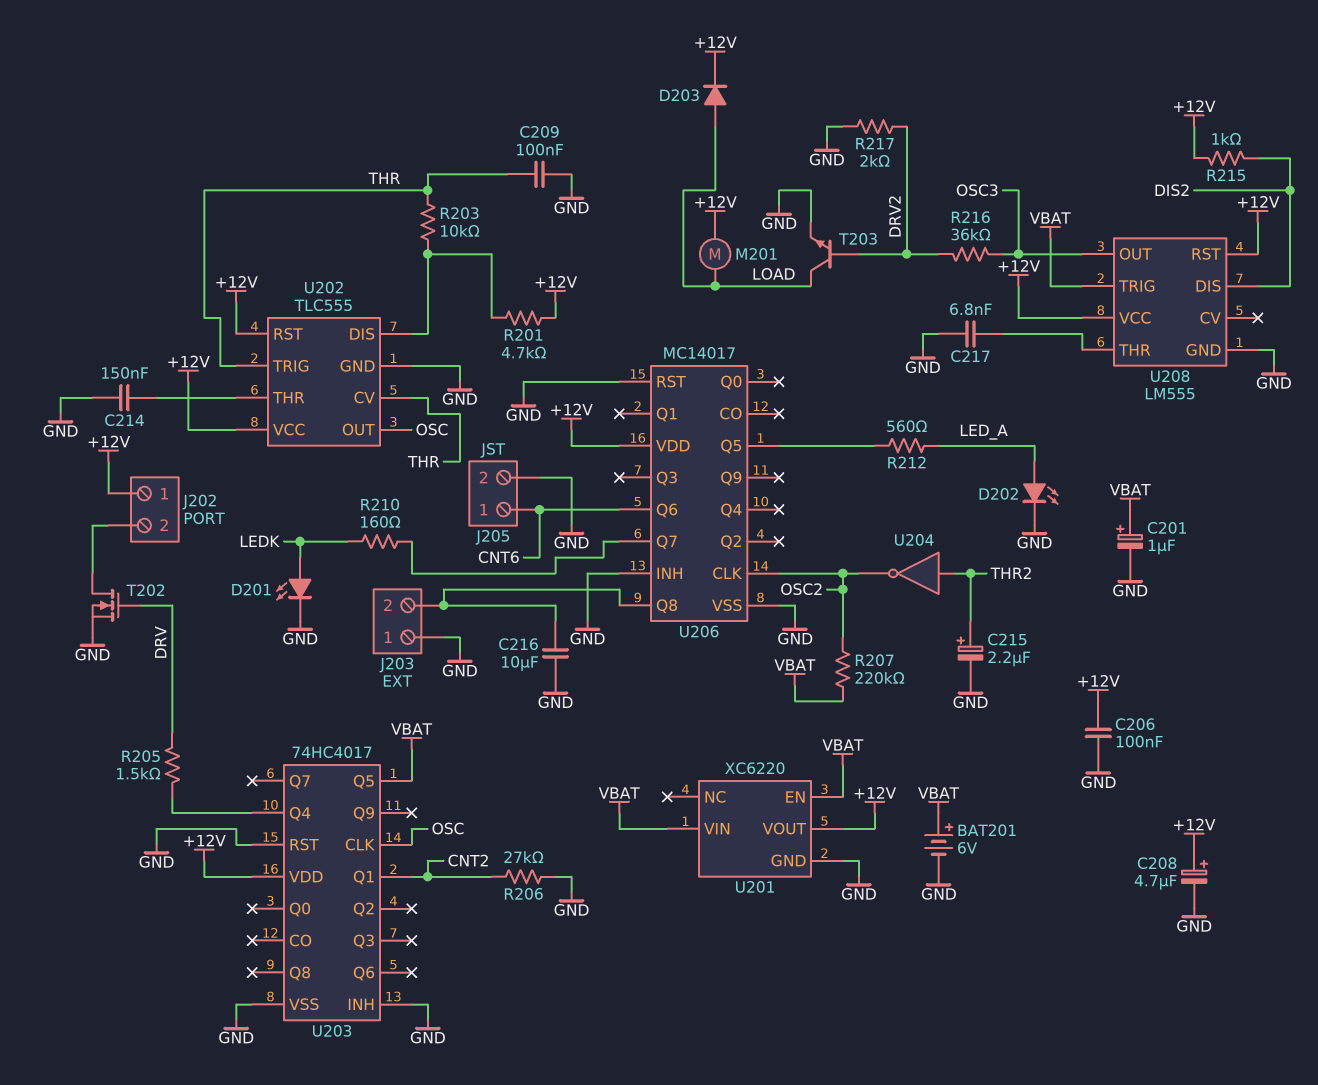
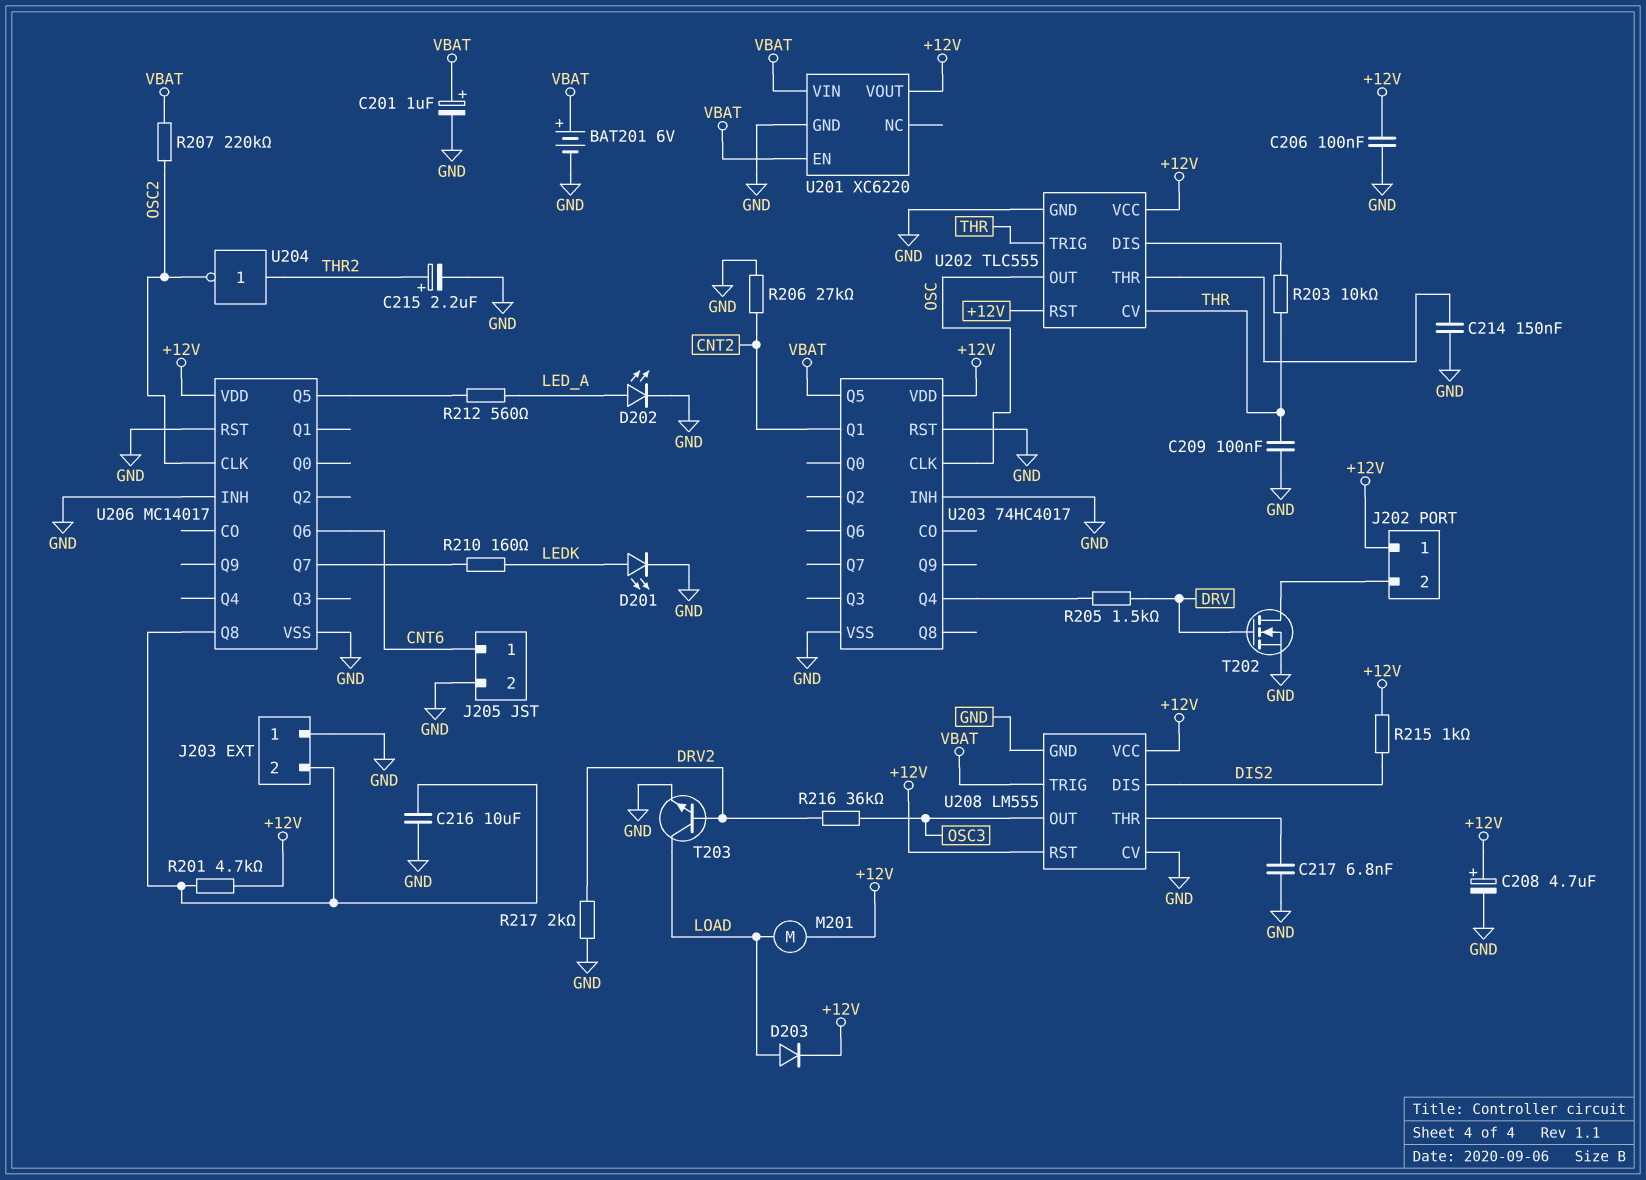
R201: 4.7k (+12V, U202/DIS) -> 4.7k (+12V, J203/2)
U208 pin CV: none -> GND

